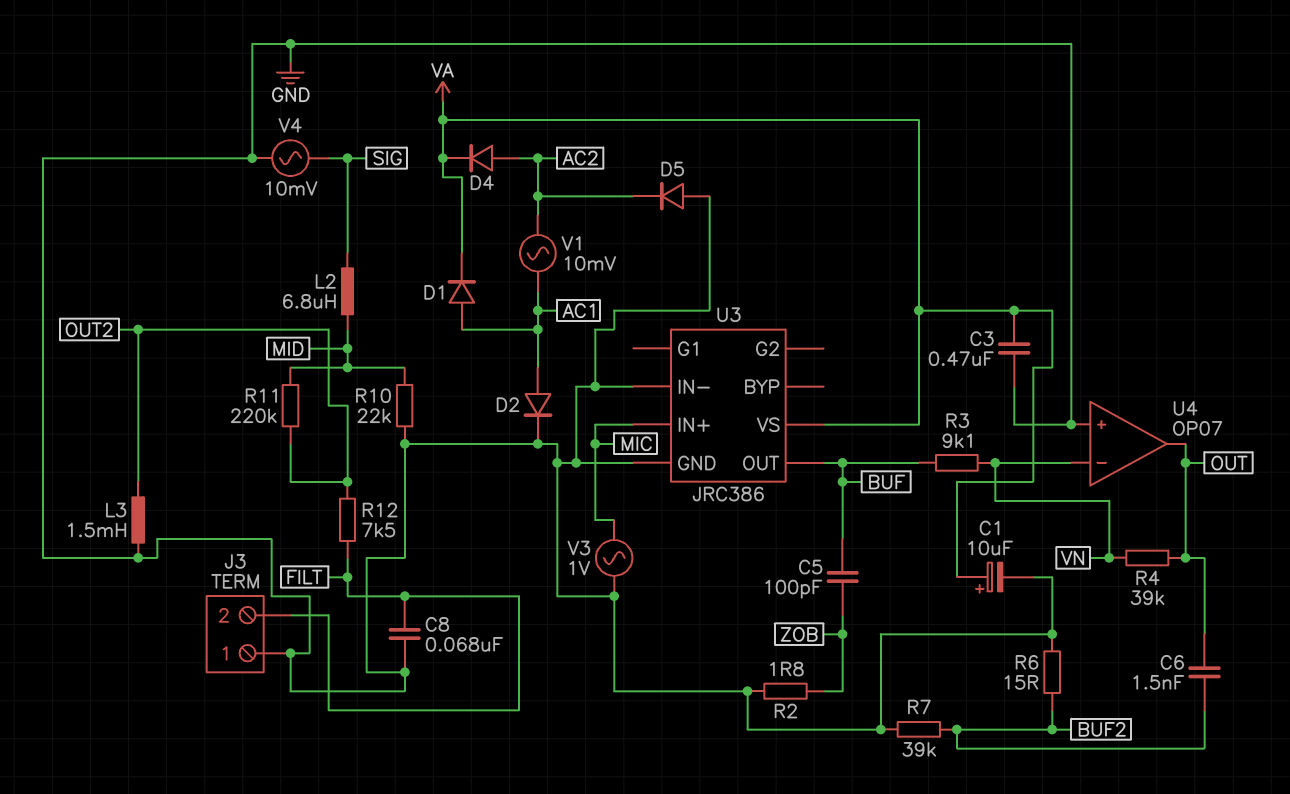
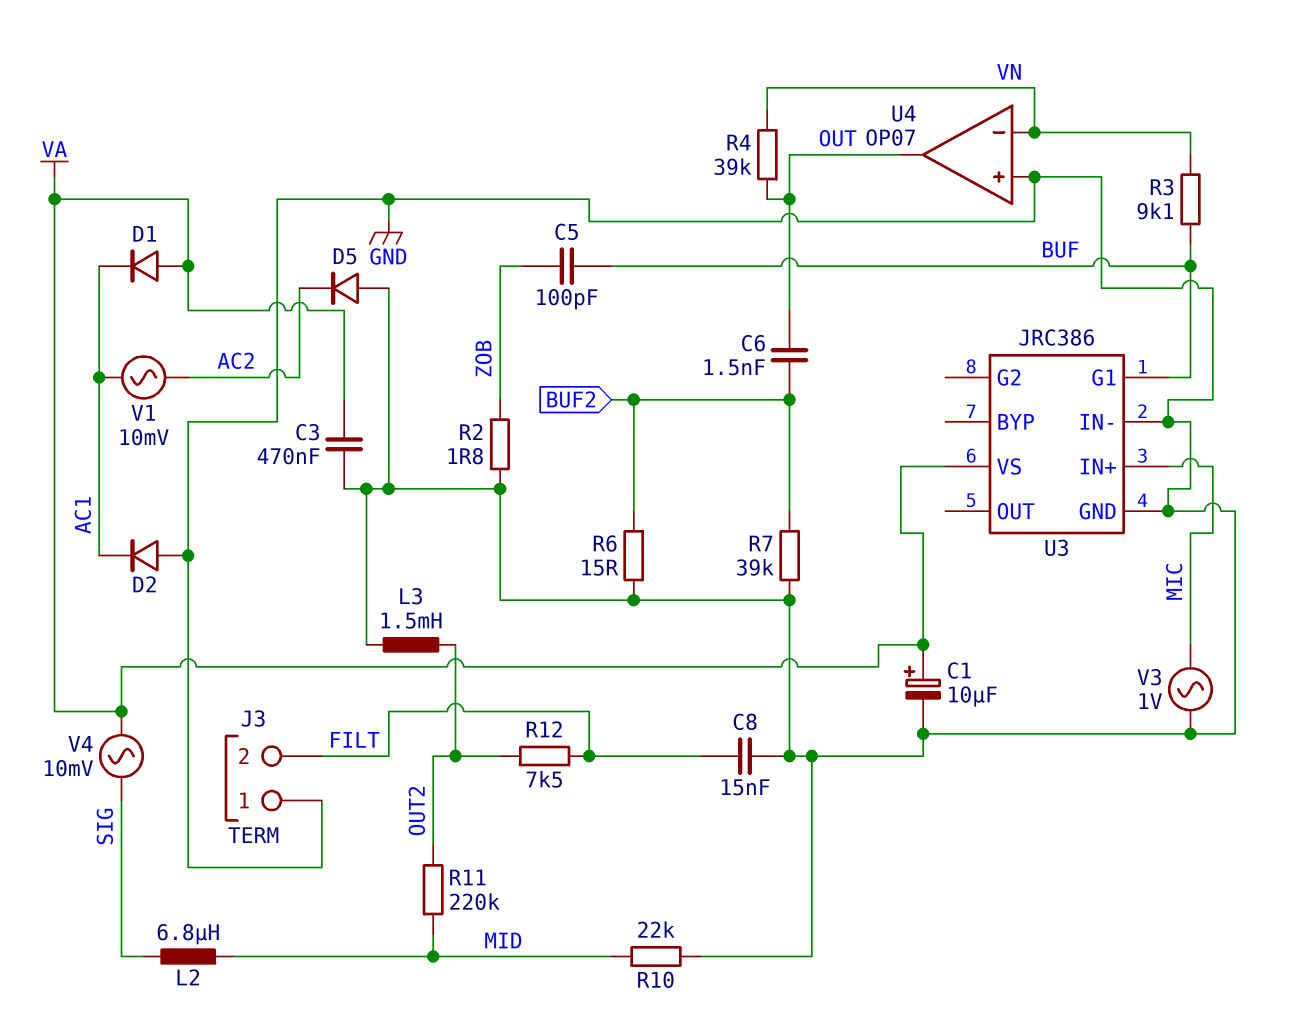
C8: 68nF (FILT, GND) -> 15nF (FILT, GND)
D1: diode (A AC1, K VA) -> diode (A VA, K AC1)
D2: diode (A AC1, K GND) -> diode (A GND, K AC1)
D4: diode (A AC2, K VA) -> none
U3 pin G1: none -> BUF
U3 pin OUT: BUF -> none
V4: AC 10mV (GND, SIG) -> AC 10mV (SIG, VA)

